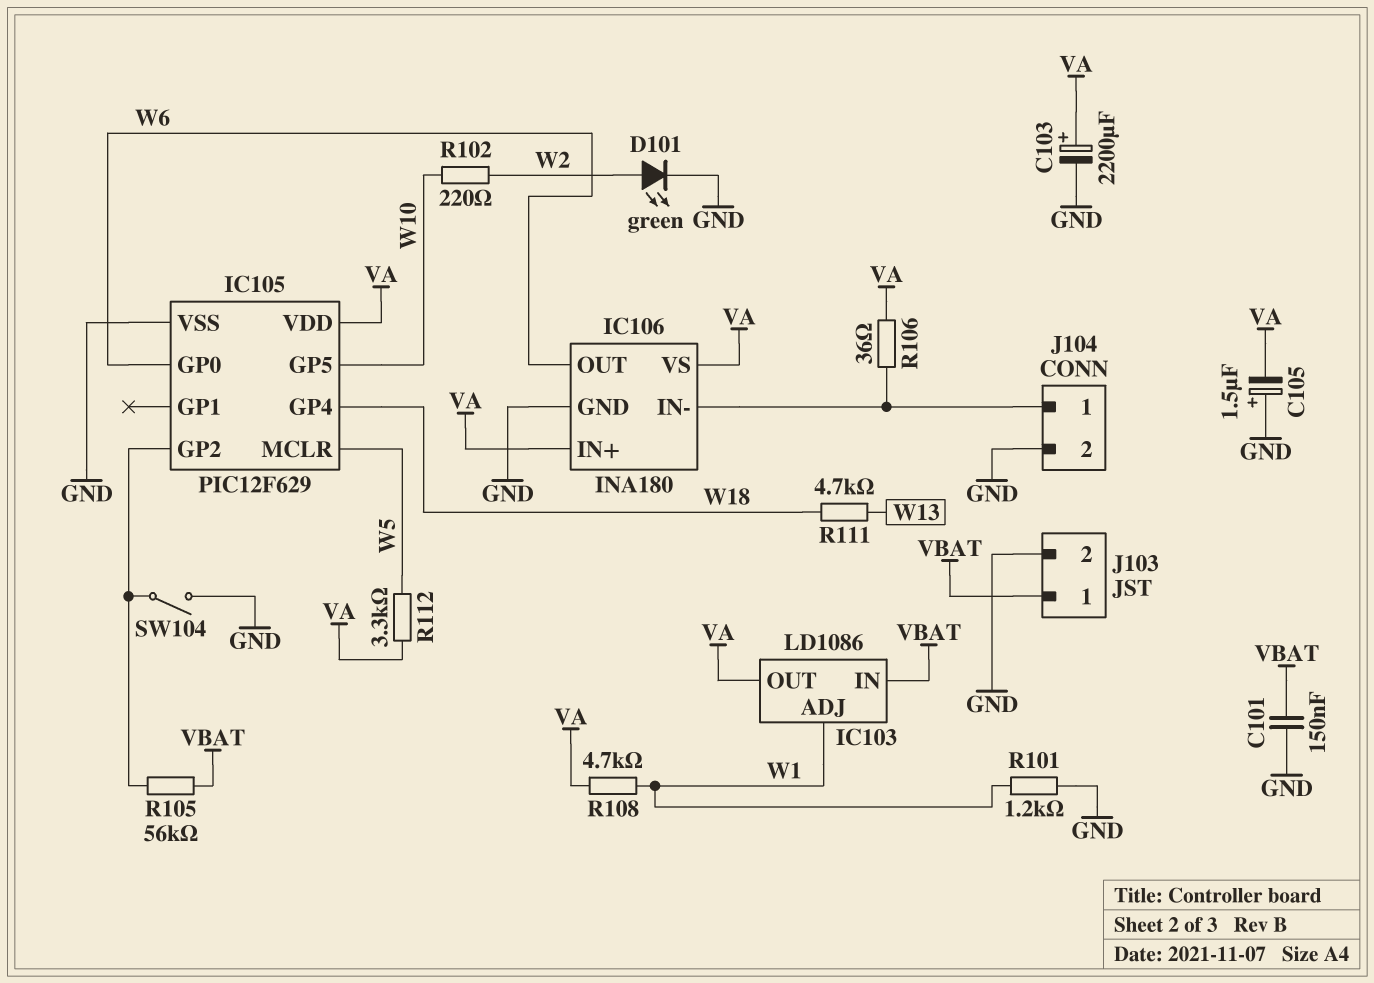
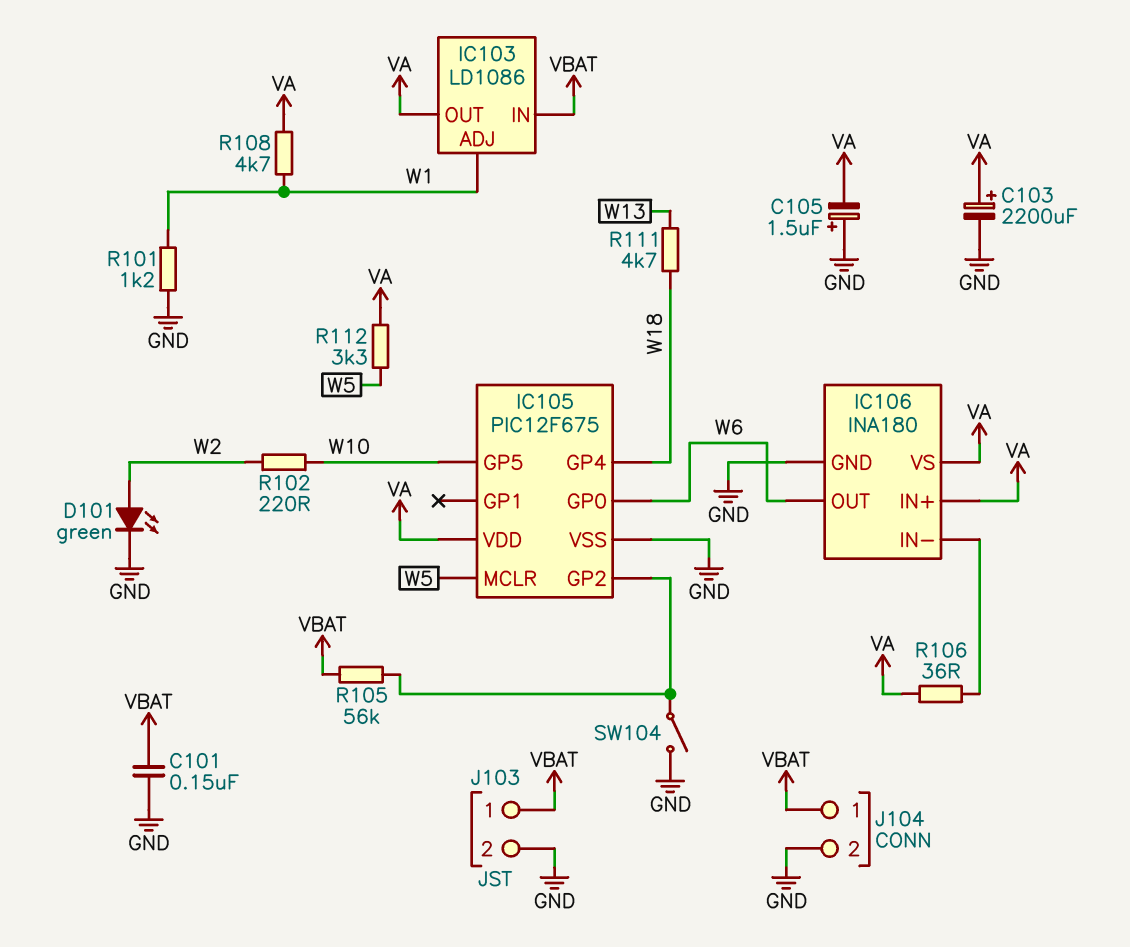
IC105: PIC12F629 -> PIC12F675
J104 pin 1: IC106/IN- -> VBAT

